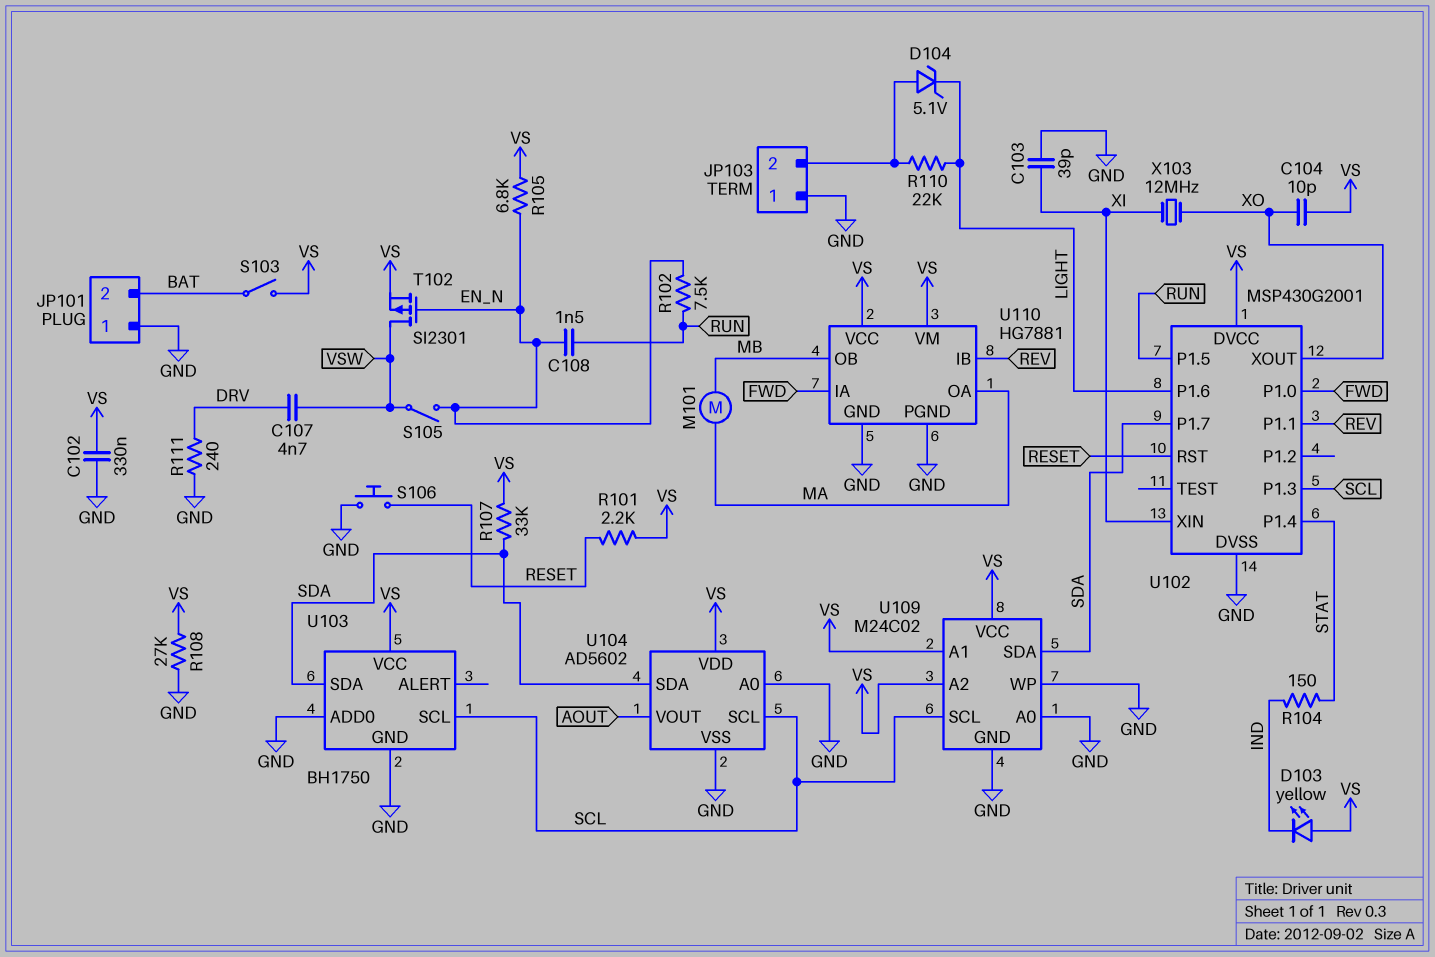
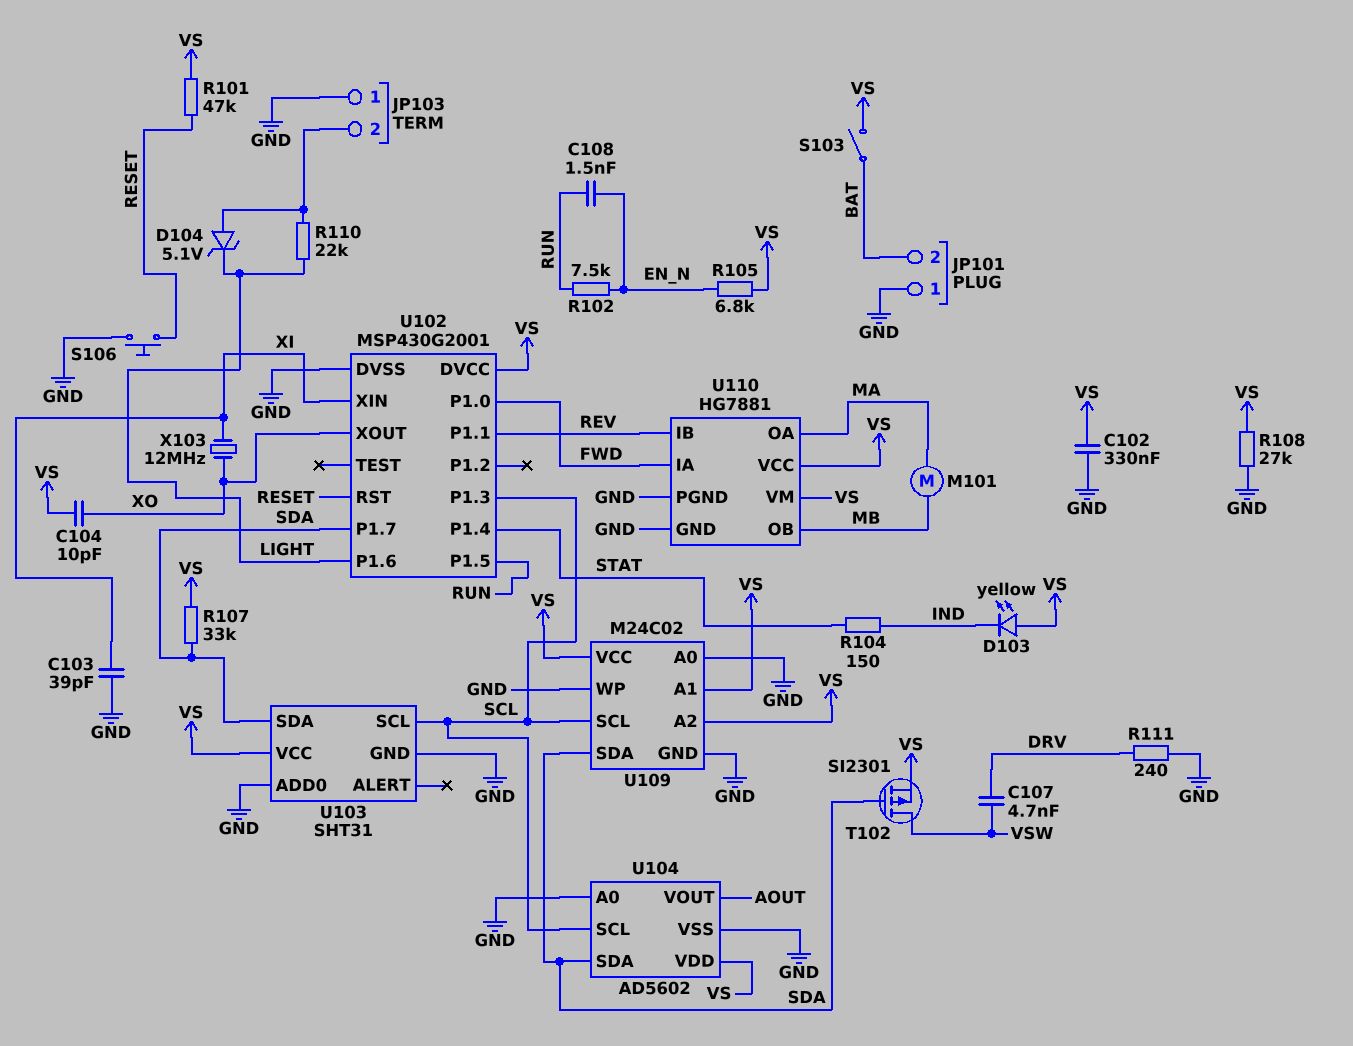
R101: 2.2k (RESET, VS) -> 47k (RESET, VS)
S105: switch (EN_N, VSW) -> none
T102: PMOS SI2301 (G EN_N, D VSW, S VS) -> PMOS SI2301 (G SDA, D VSW, S VS)
U103: BH1750 -> SHT31

